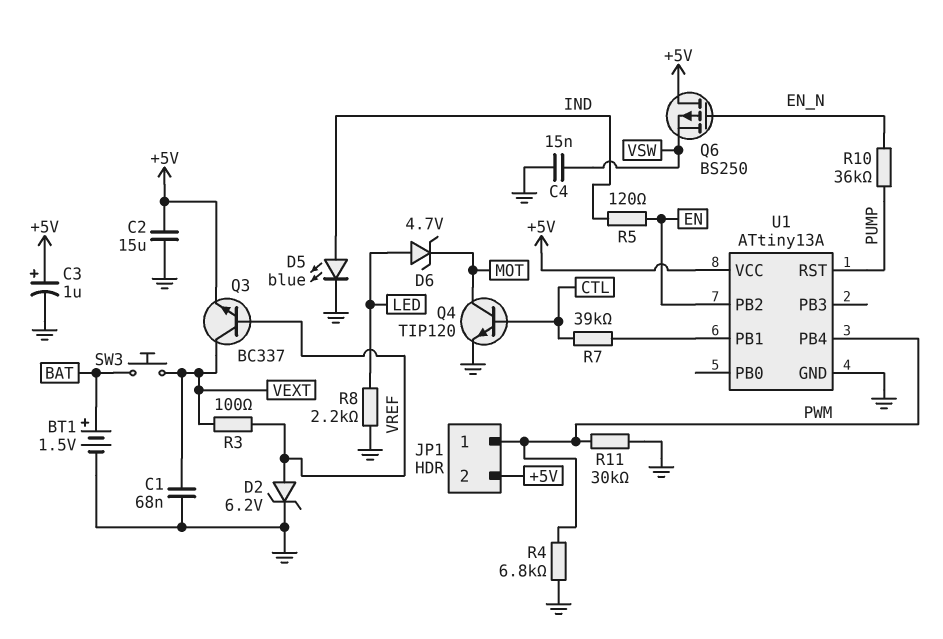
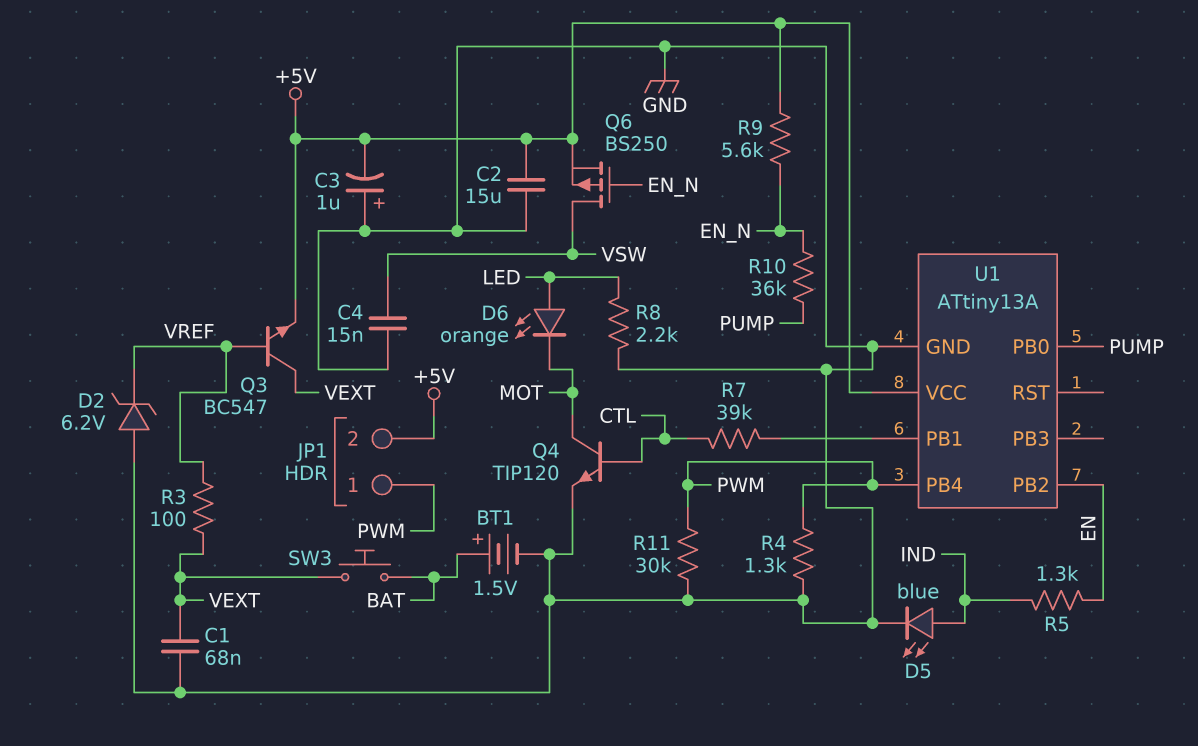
C3: 1uF (plus +5V, minus GND) -> 1uF (plus GND, minus +5V)
D2: zener 6.2V (A VREF, K GND) -> zener 6.2V (A GND, K VREF)
D6: zener 4.7V (A LED, K MOT) -> LED orange (A LED, K MOT)
Q3: NPN BC337 (B VREF, C VEXT, E +5V) -> NPN BC547 (B VREF, C VEXT, E +5V)
Q6: PMOS BS250 (G EN_N, D +5V, S VSW) -> PMOS BS250 (G EN_N, D VSW, S +5V)
R4: 6.8k (GND, PWM) -> 1.3k (GND, PWM)
R5: 120 (EN, IND) -> 1.3k (EN, IND)
R9: none -> 5.6k (+5V, EN_N)
U1 pin PB0: none -> PUMP
U1 pin RST: PUMP -> none

